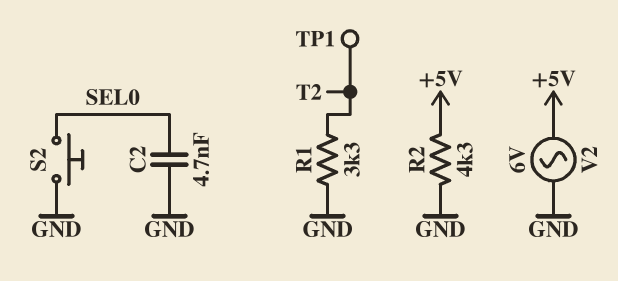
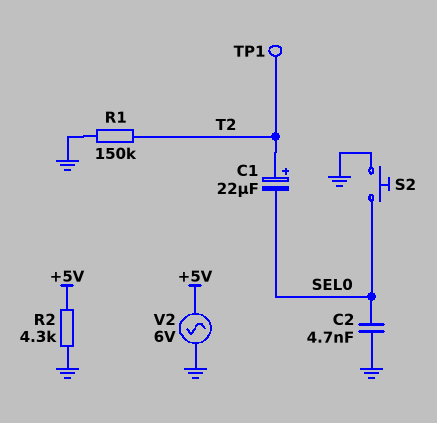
C1: none -> 22uF (plus T2, minus SEL0)
R1: 3.3k (GND, T2) -> 150k (GND, T2)

